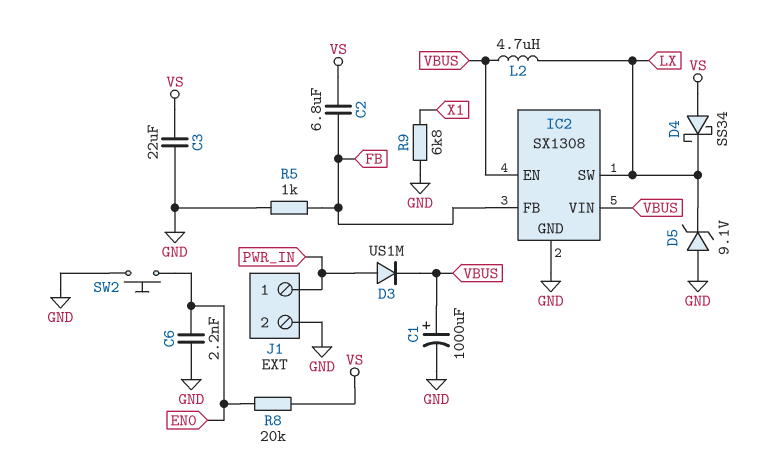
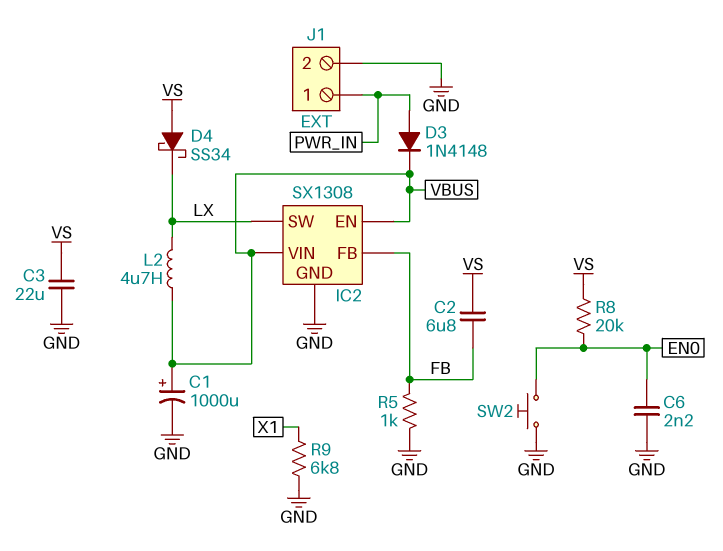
D3: diode US1M (A PWR_IN, K VBUS) -> diode 1N4148 (A PWR_IN, K VBUS)
D5: zener 9.1V (A GND, K LX) -> none

